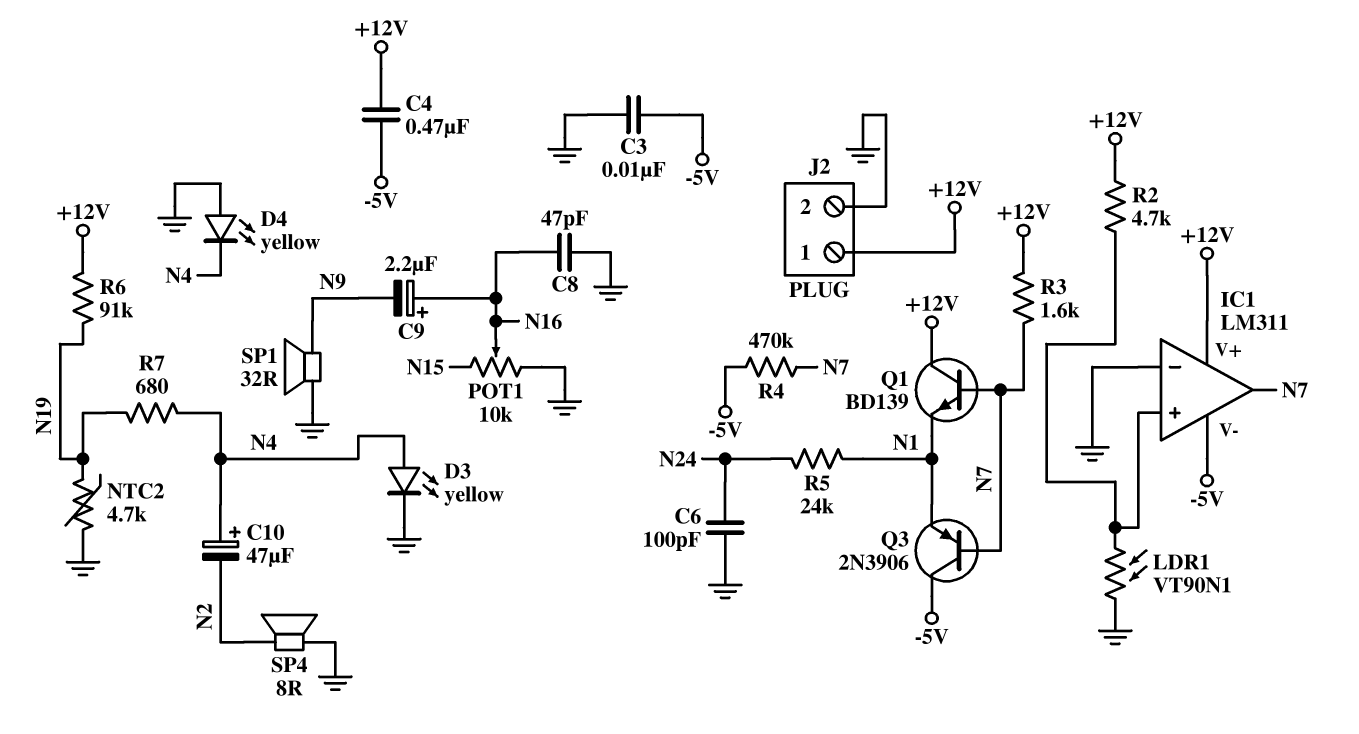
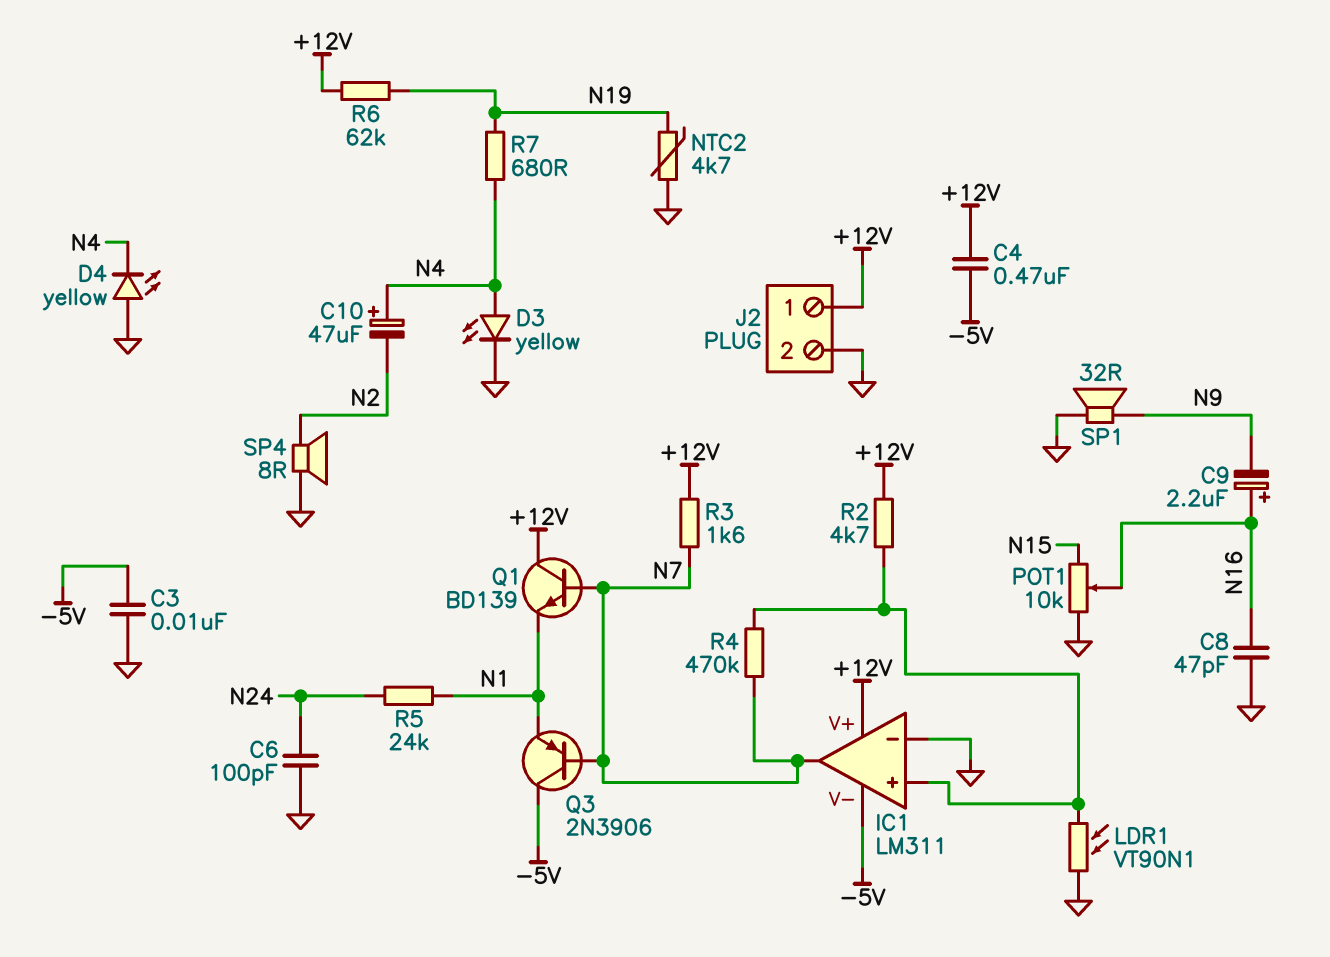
R4: 470k (-5V, N7) -> 470k (IC1/in+, N7)
R6: 91k (+12V, N19) -> 62k (+12V, N19)

